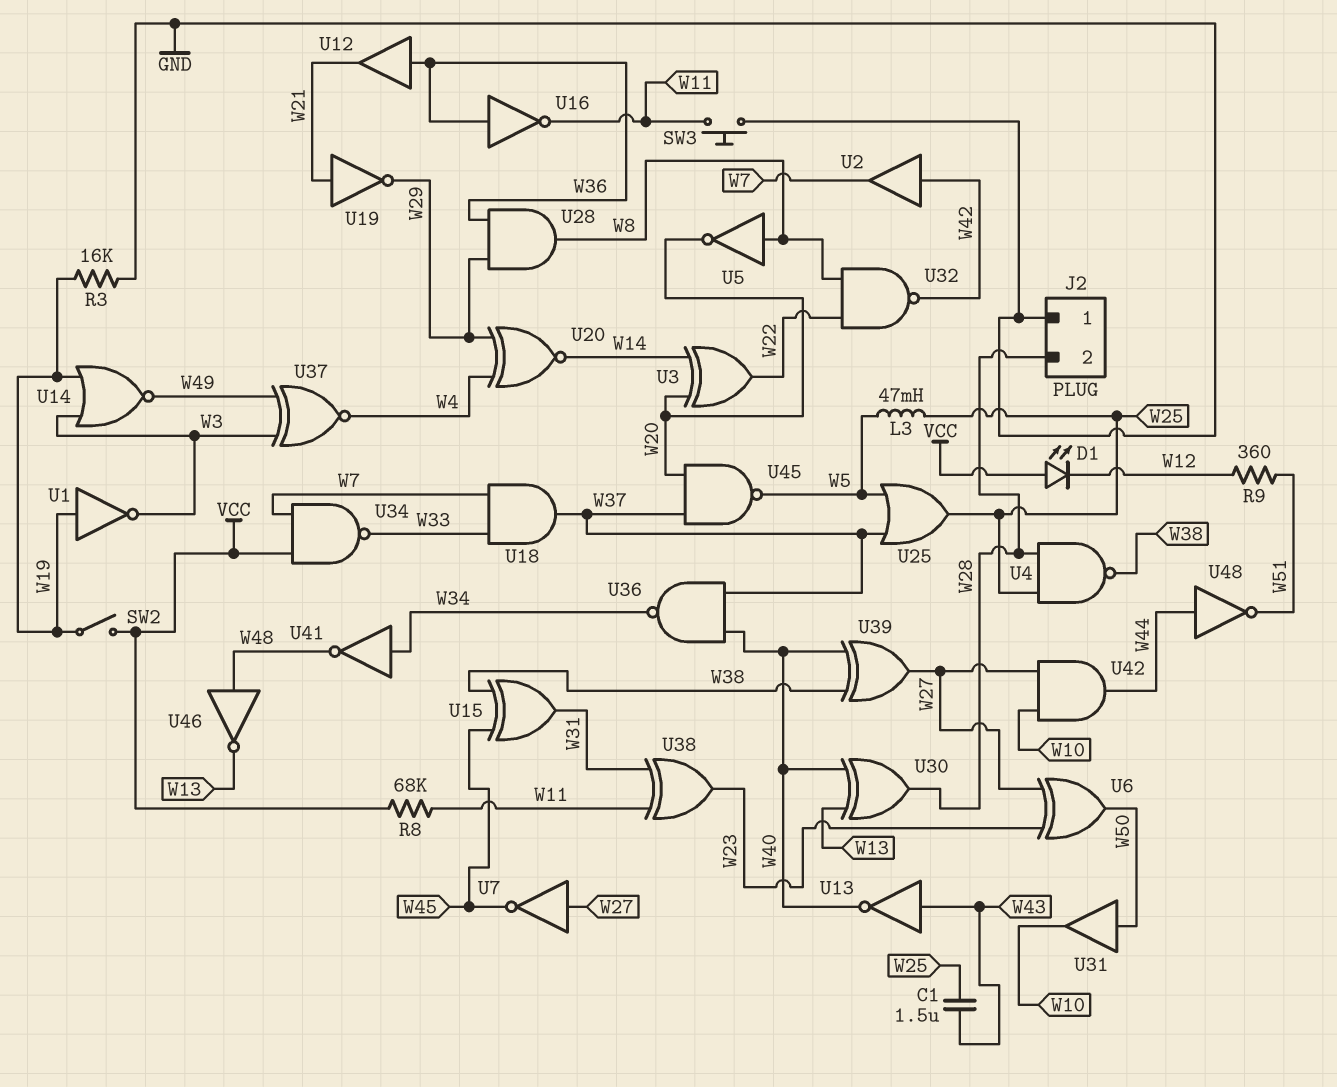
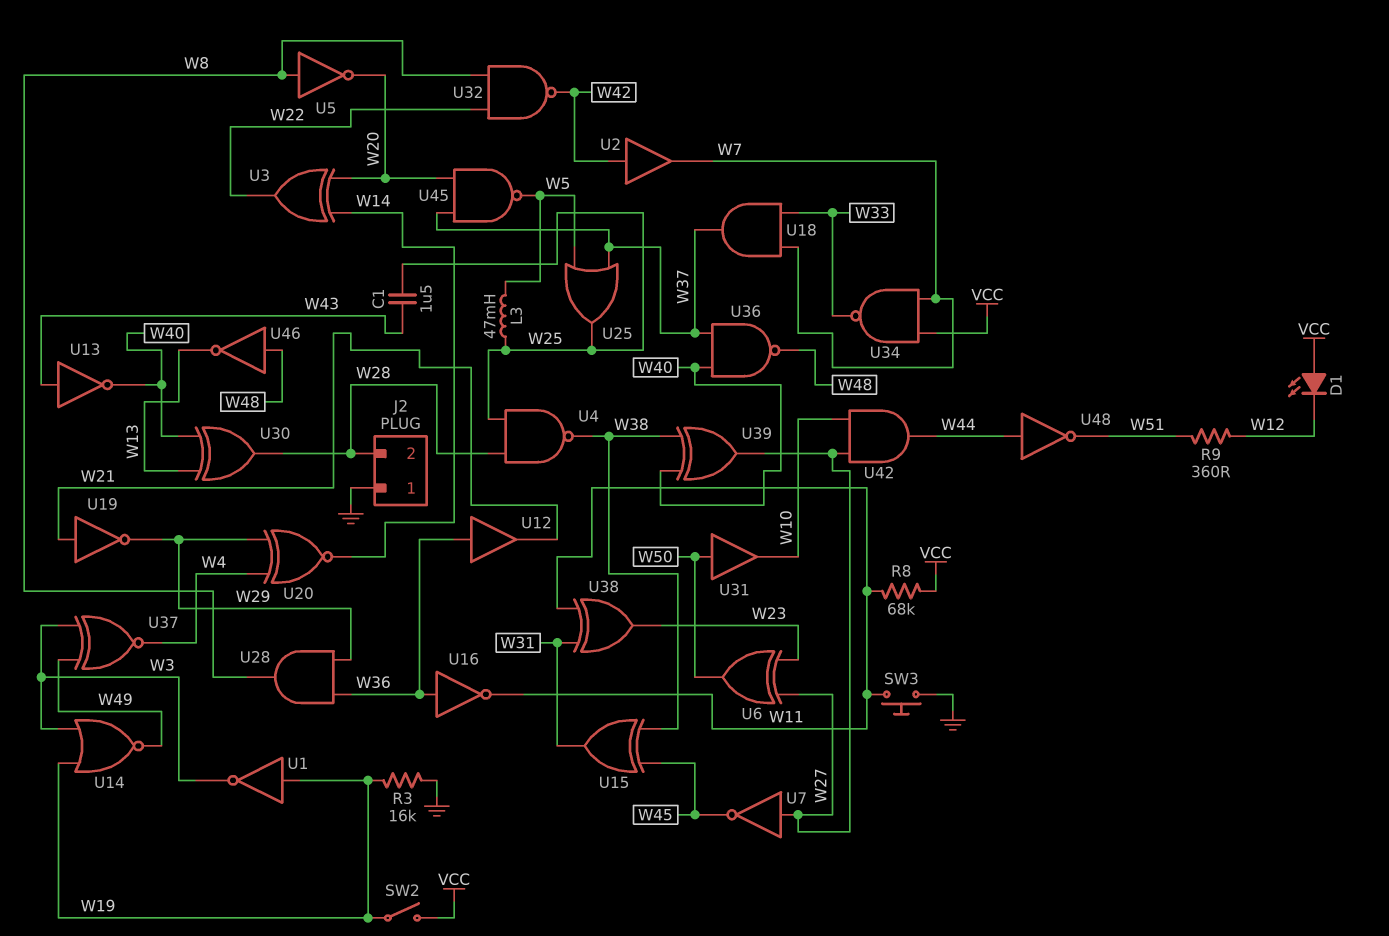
U36: NAND (in W37, in W40, out W34) -> NAND (in W37, in W40, out W48)
U41: NOT (in W34, out W48) -> none

